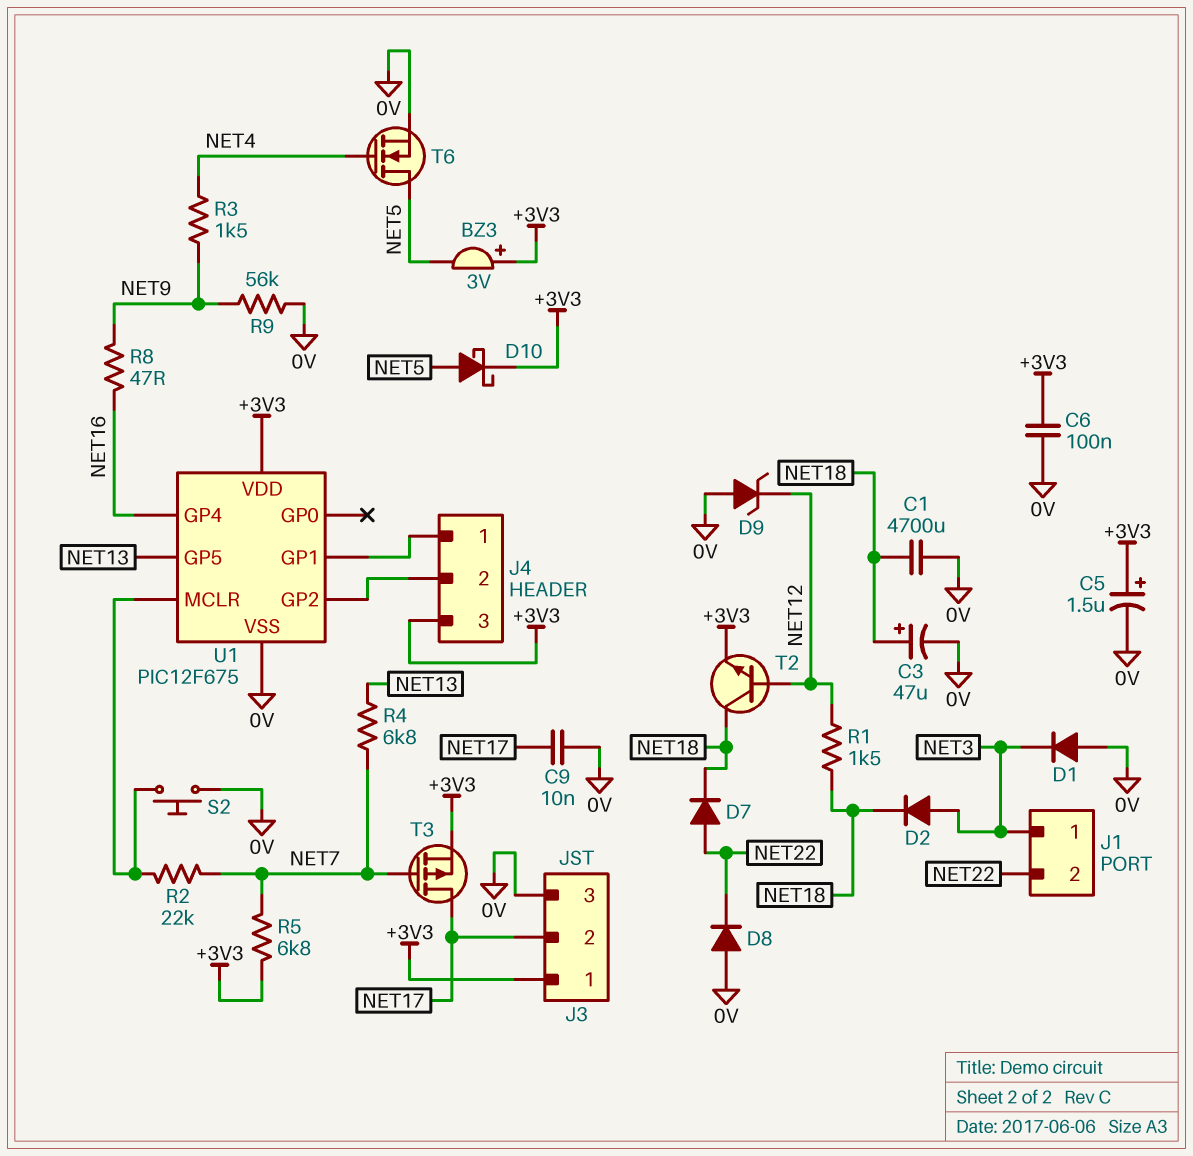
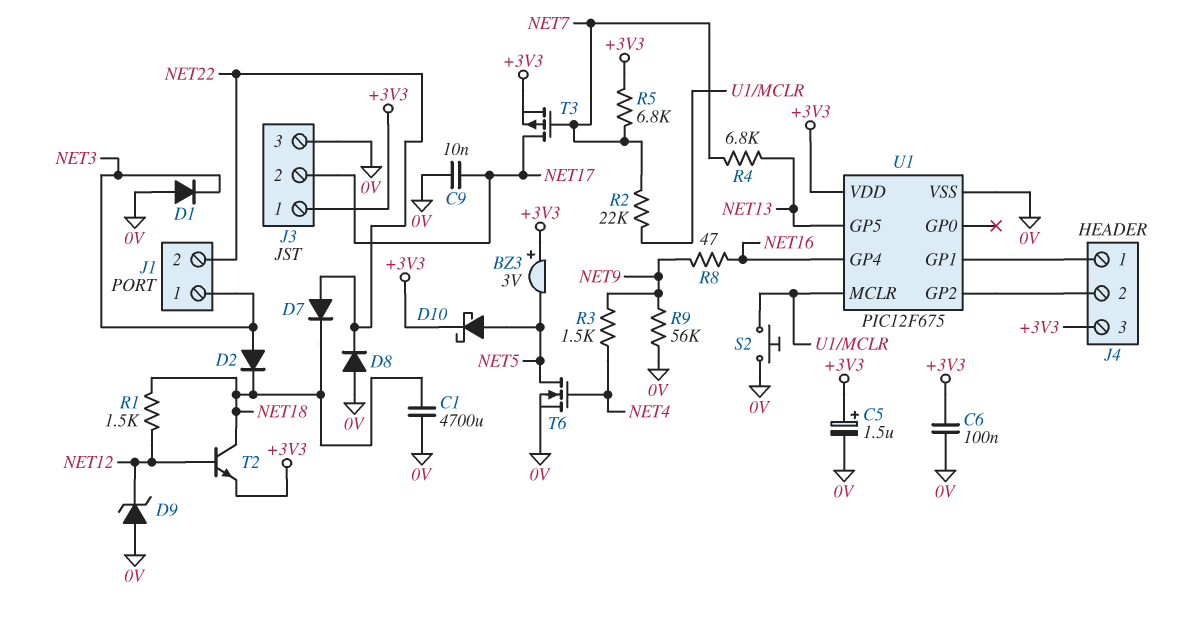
C3: 47uF (plus NET18, minus 0V) -> none

